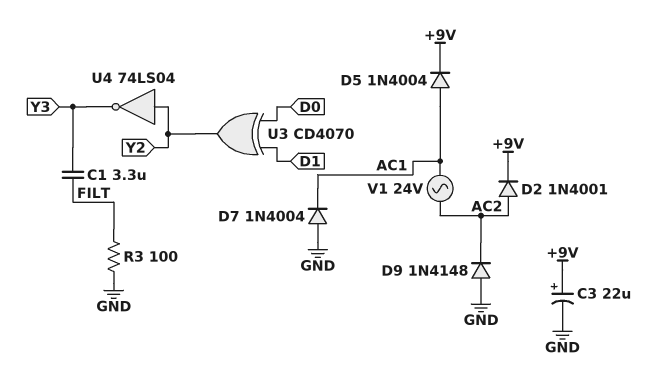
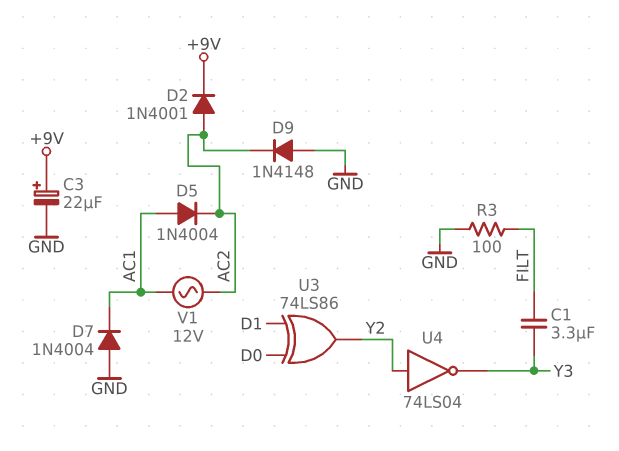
D5: diode 1N4004 (A AC1, K +9V) -> diode 1N4004 (A AC1, K AC2)
U3: XOR CD4070 (in D0, in D1, out Y2) -> XOR 74LS86 (in D0, in D1, out Y2)
V1: AC 24V (AC1, AC2) -> AC 12V (AC1, AC2)

